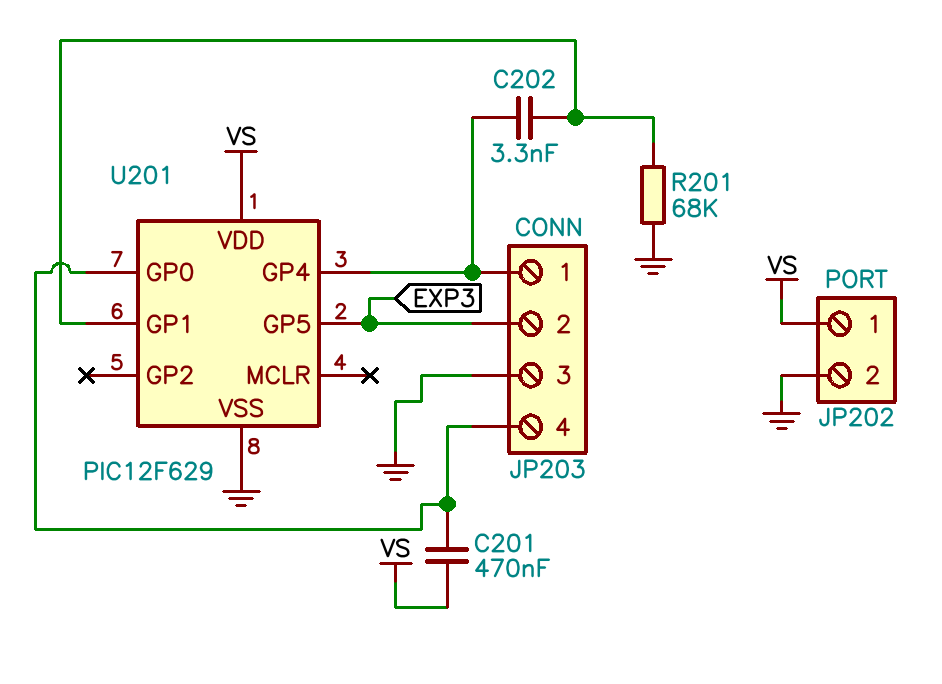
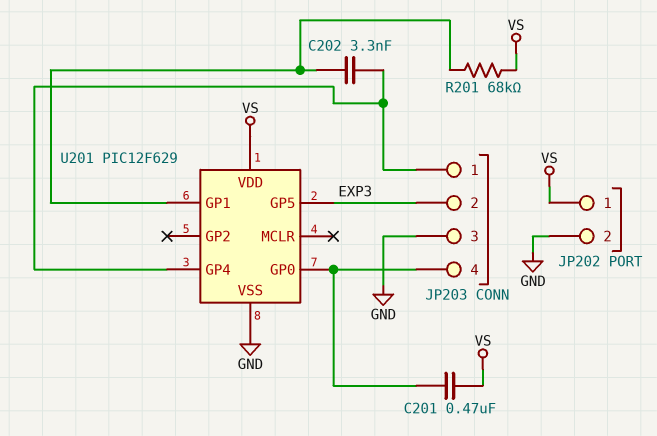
R201: 68k (GND, U201/GP1) -> 68k (U201/GP1, VS)

